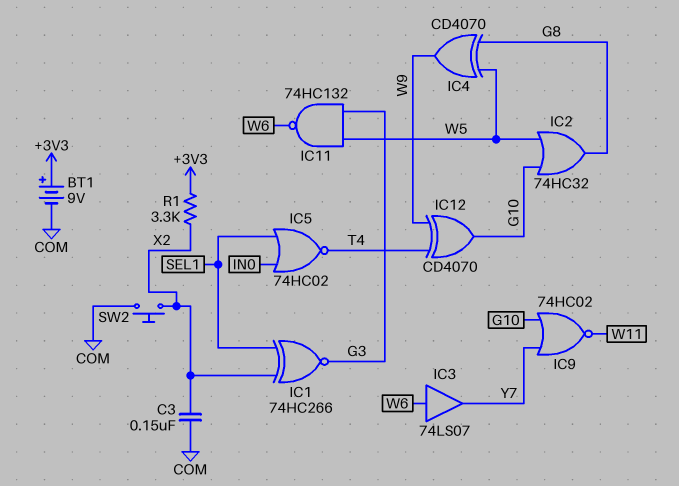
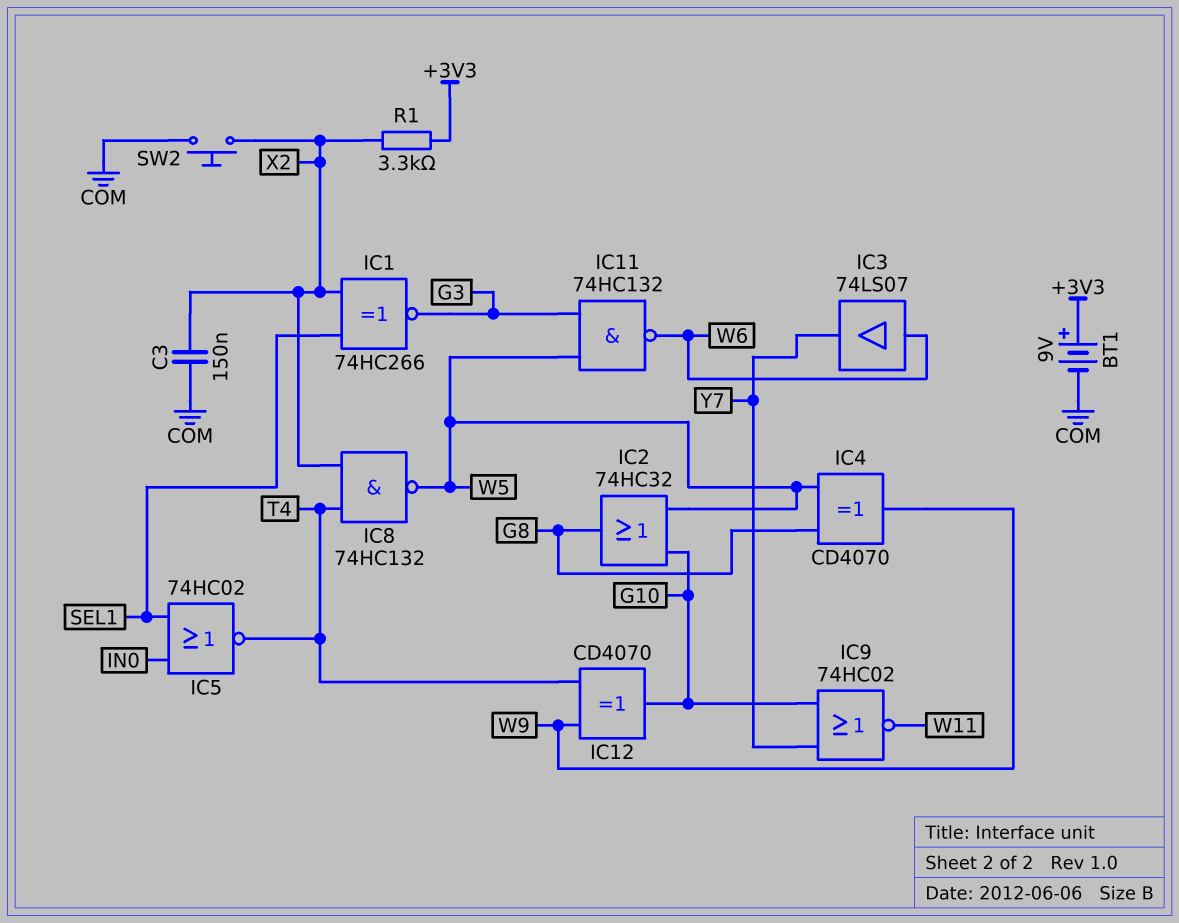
IC8: none -> NAND 74HC132 (in T4, in X2, out W5)

